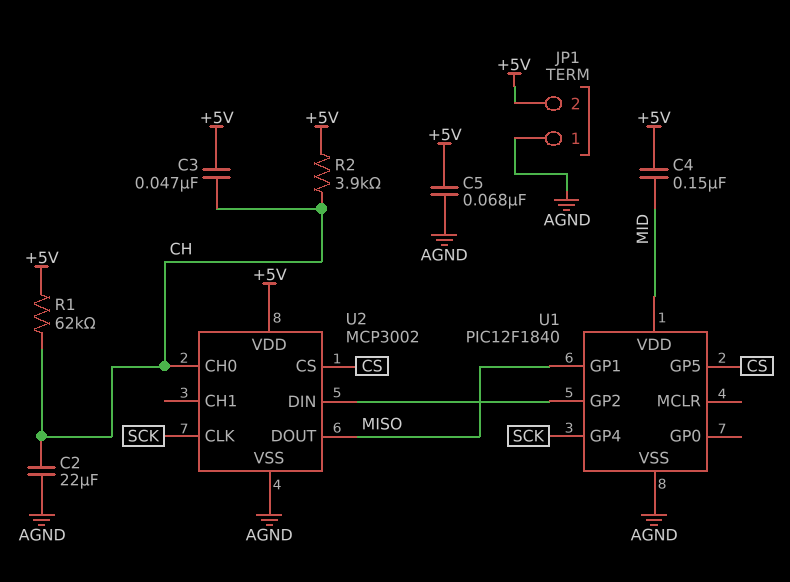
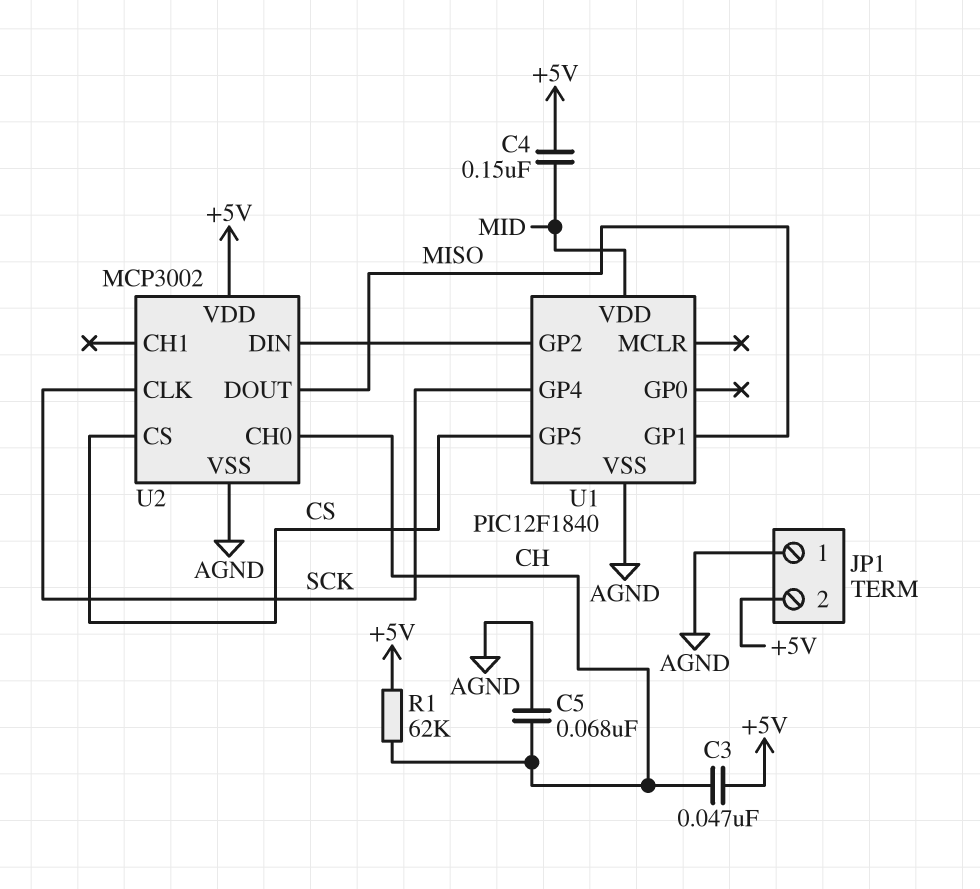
C2: 22uF (AGND, CH) -> none
C5: 68nF (+5V, AGND) -> 68nF (AGND, CH)
R2: 3.9k (+5V, CH) -> none

